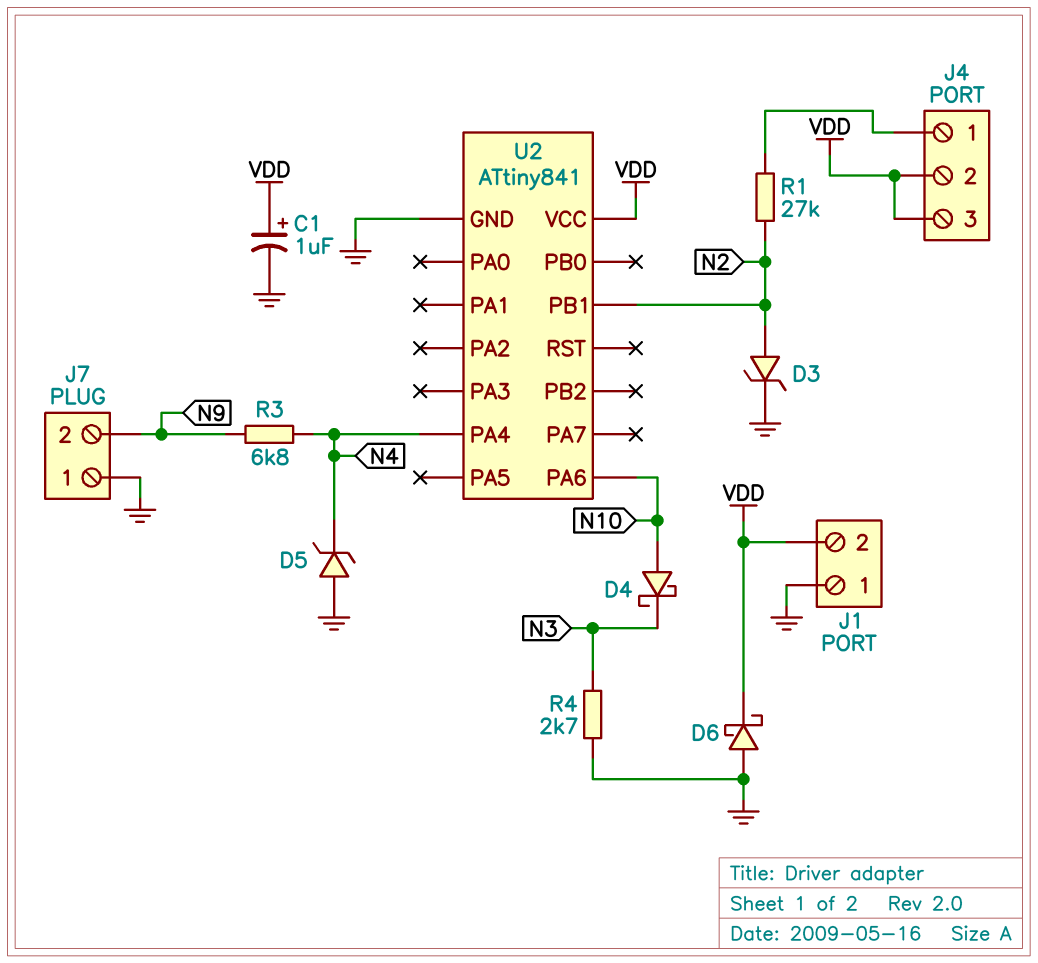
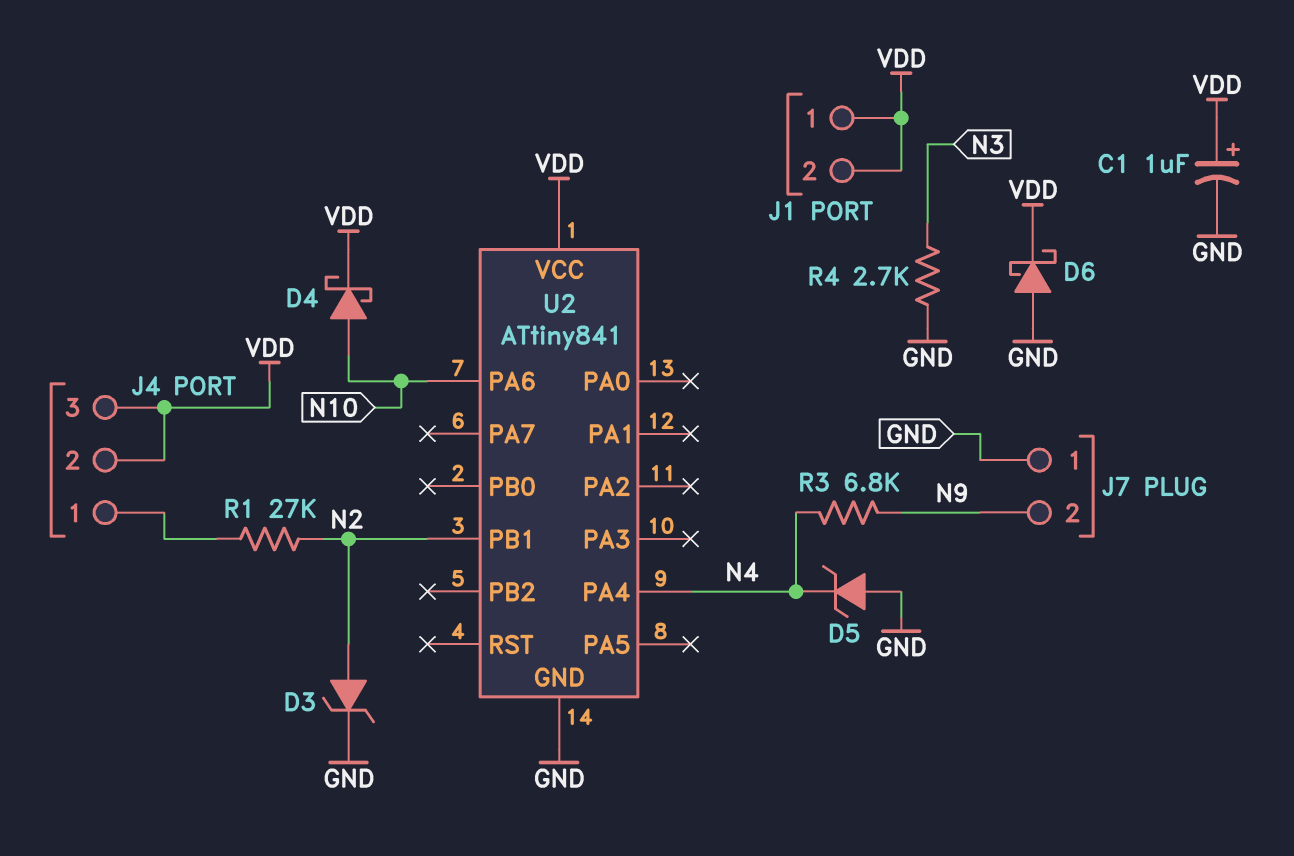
D4: schottky (A N10, K N3) -> schottky (A N10, K VDD)
J1 pin 1: GND -> VDD

